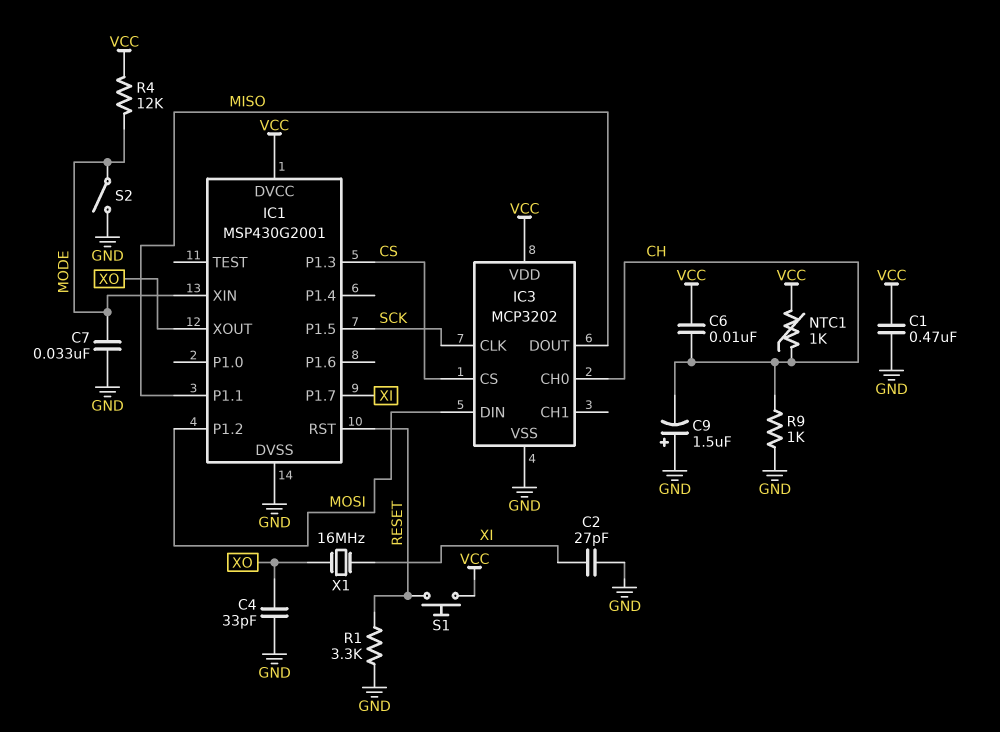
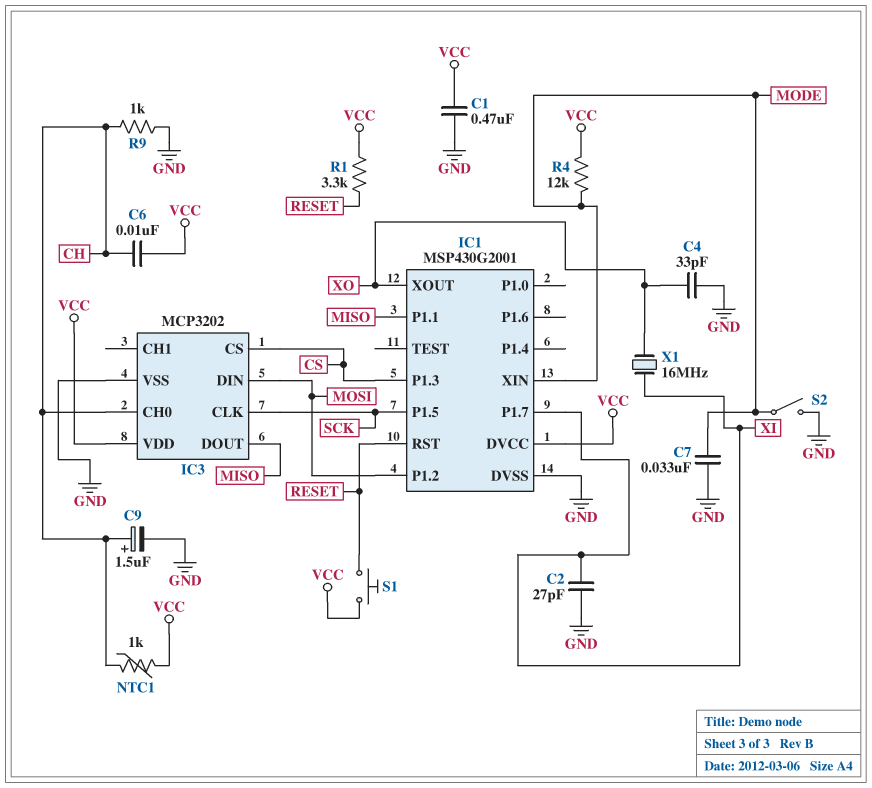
C9: 1.5uF (plus GND, minus CH) -> 1.5uF (plus CH, minus GND)
R1: 3.3k (GND, RESET) -> 3.3k (RESET, VCC)

